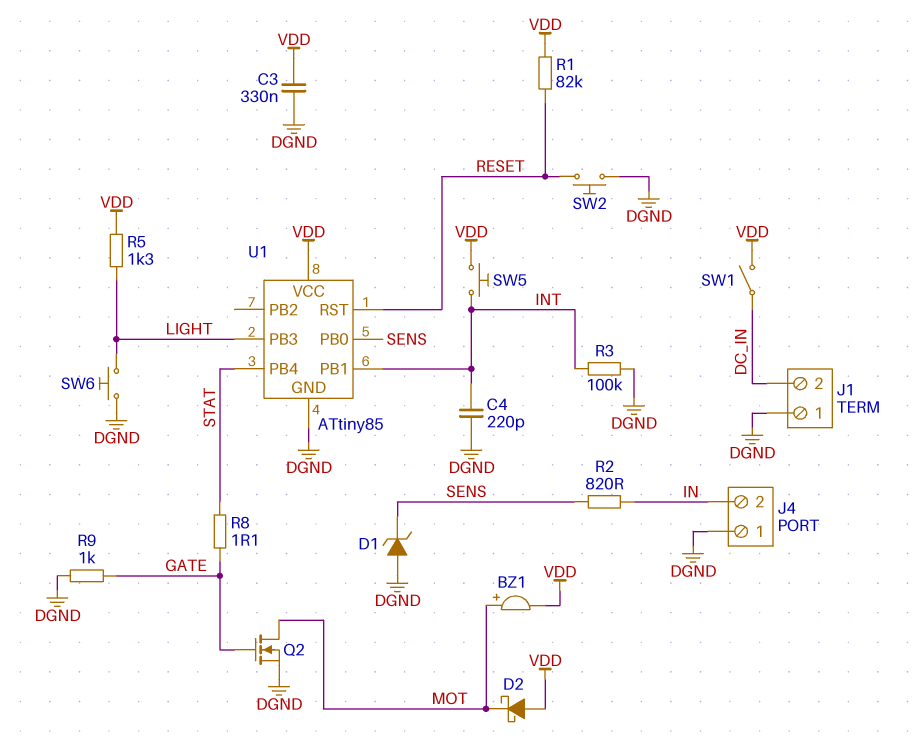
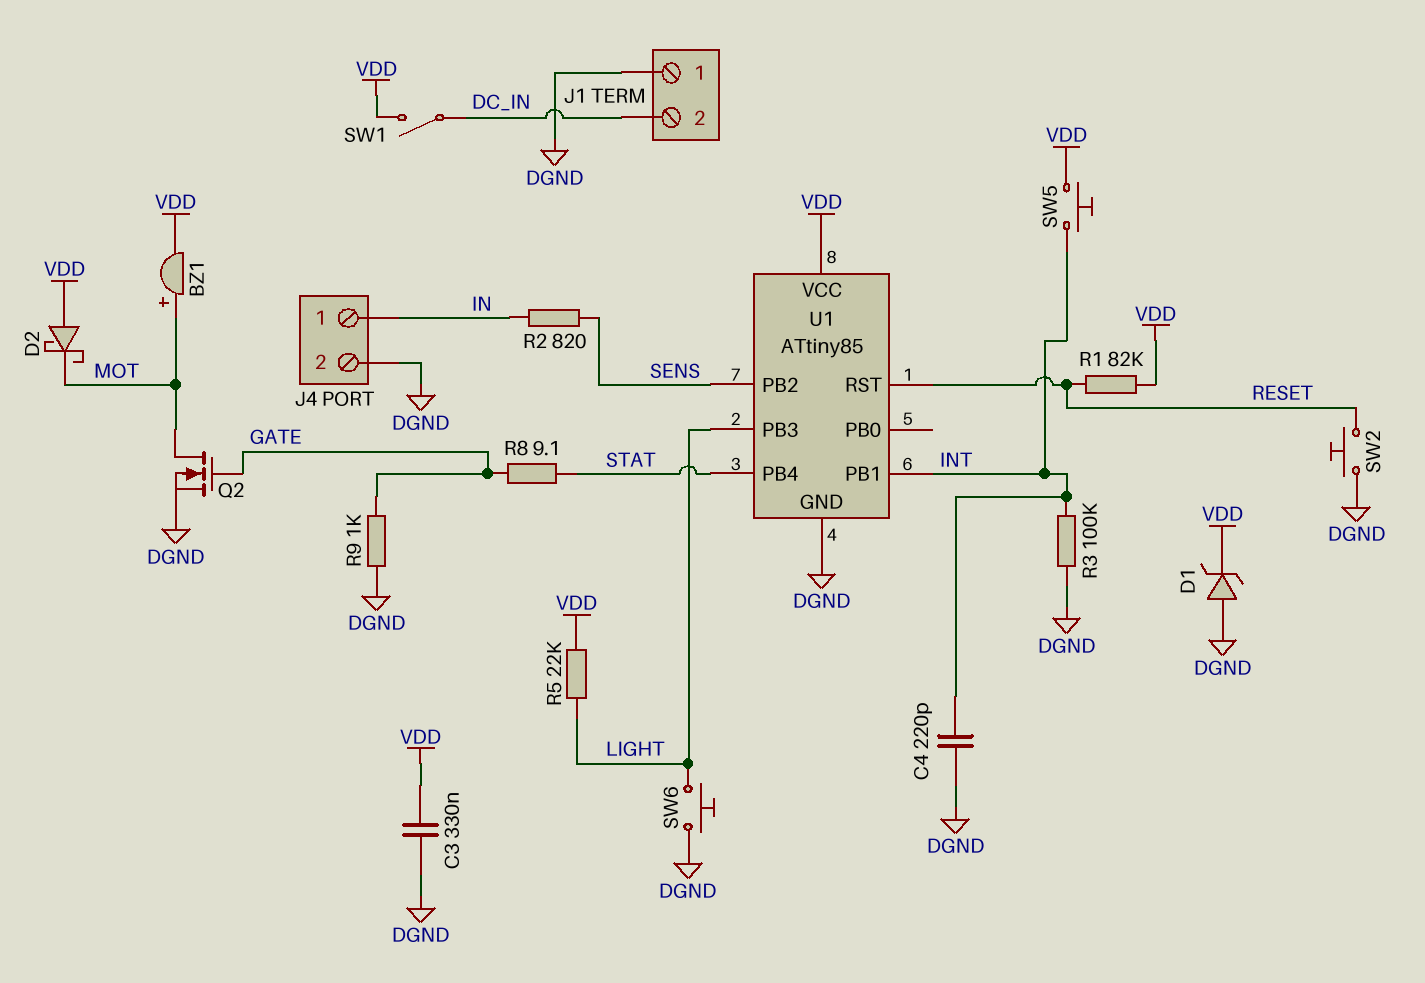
D1: zener (A DGND, K SENS) -> zener (A DGND, K VDD)
J4 pin 1: DGND -> IN
J4 pin 2: IN -> DGND
R5: 1.3k (LIGHT, VDD) -> 22k (LIGHT, VDD)
R8: 1.1 (GATE, STAT) -> 9.1 (GATE, STAT)
U1 pin PB0: SENS -> none
U1 pin PB2: none -> SENS

